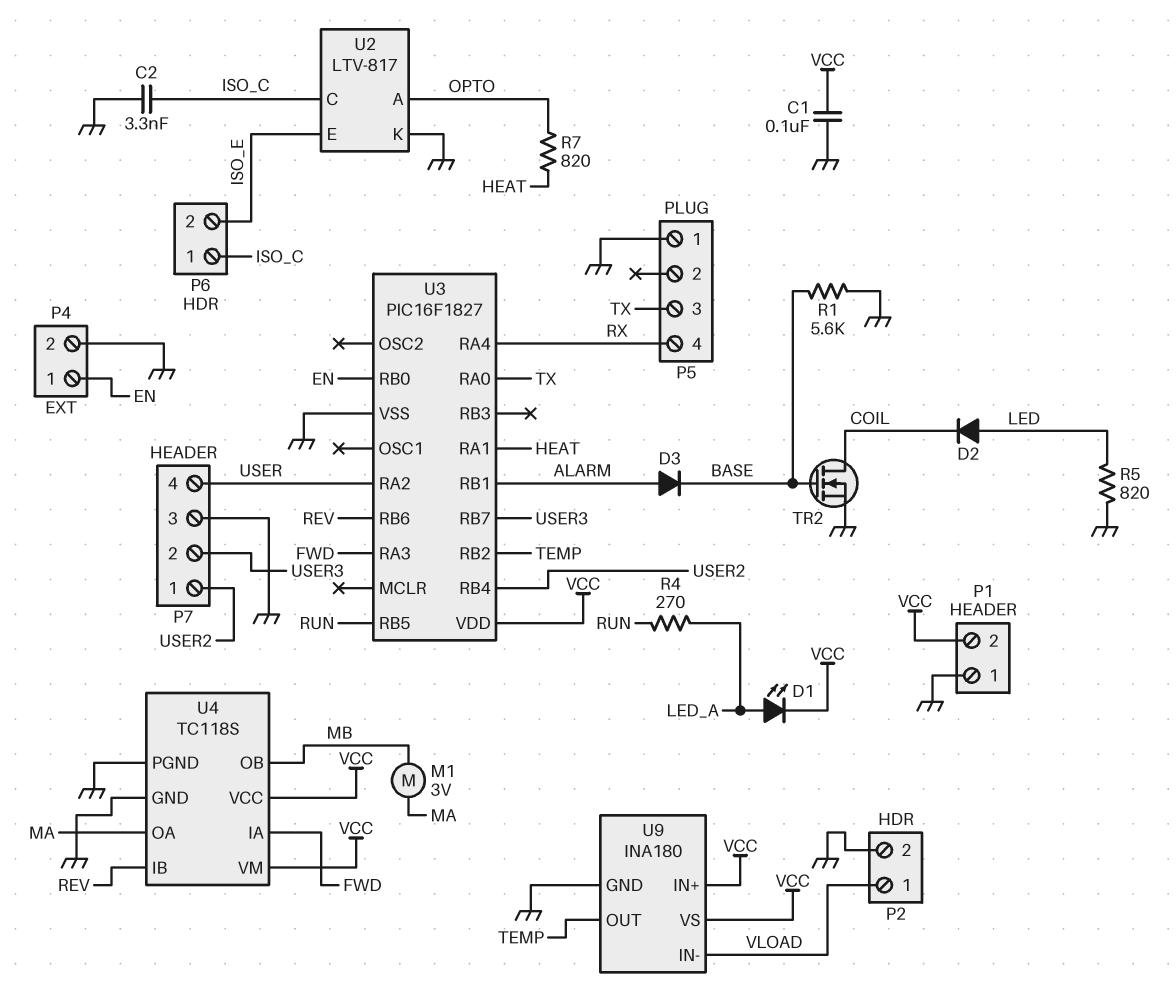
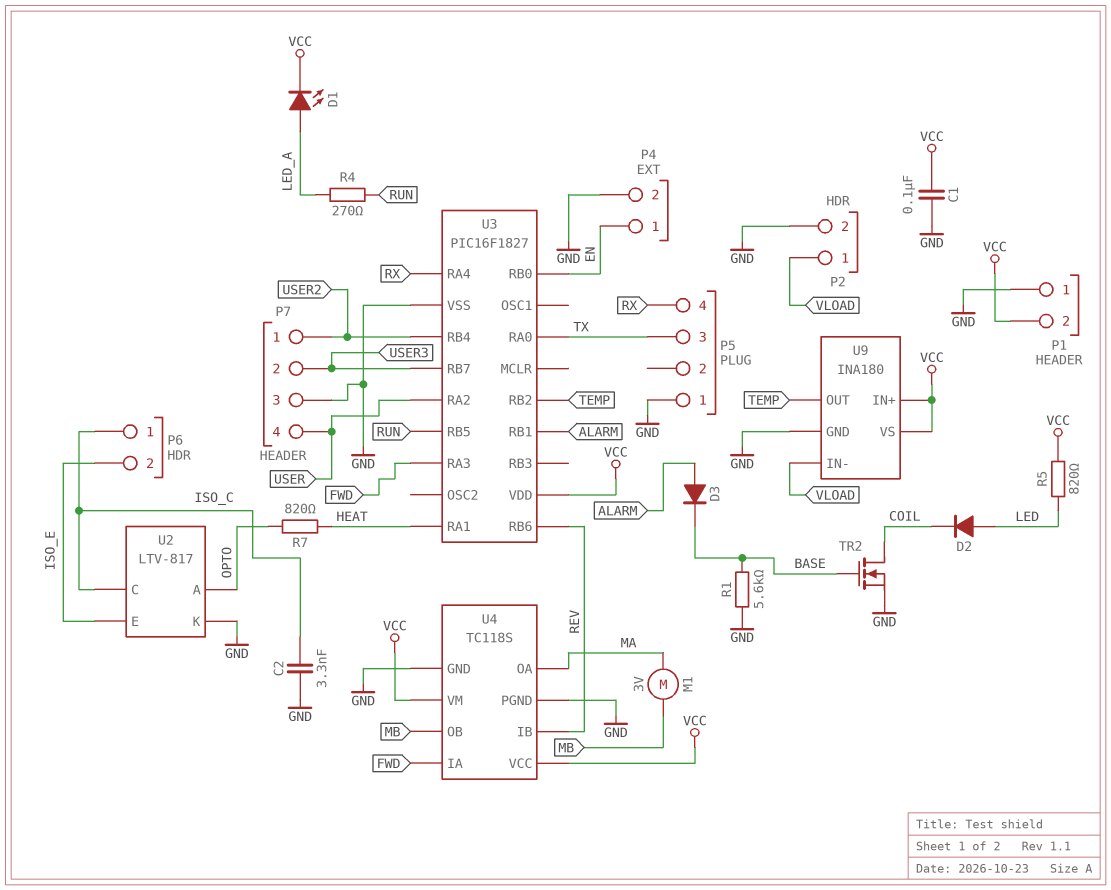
R5: 820 (GND, LED) -> 820 (LED, VCC)

